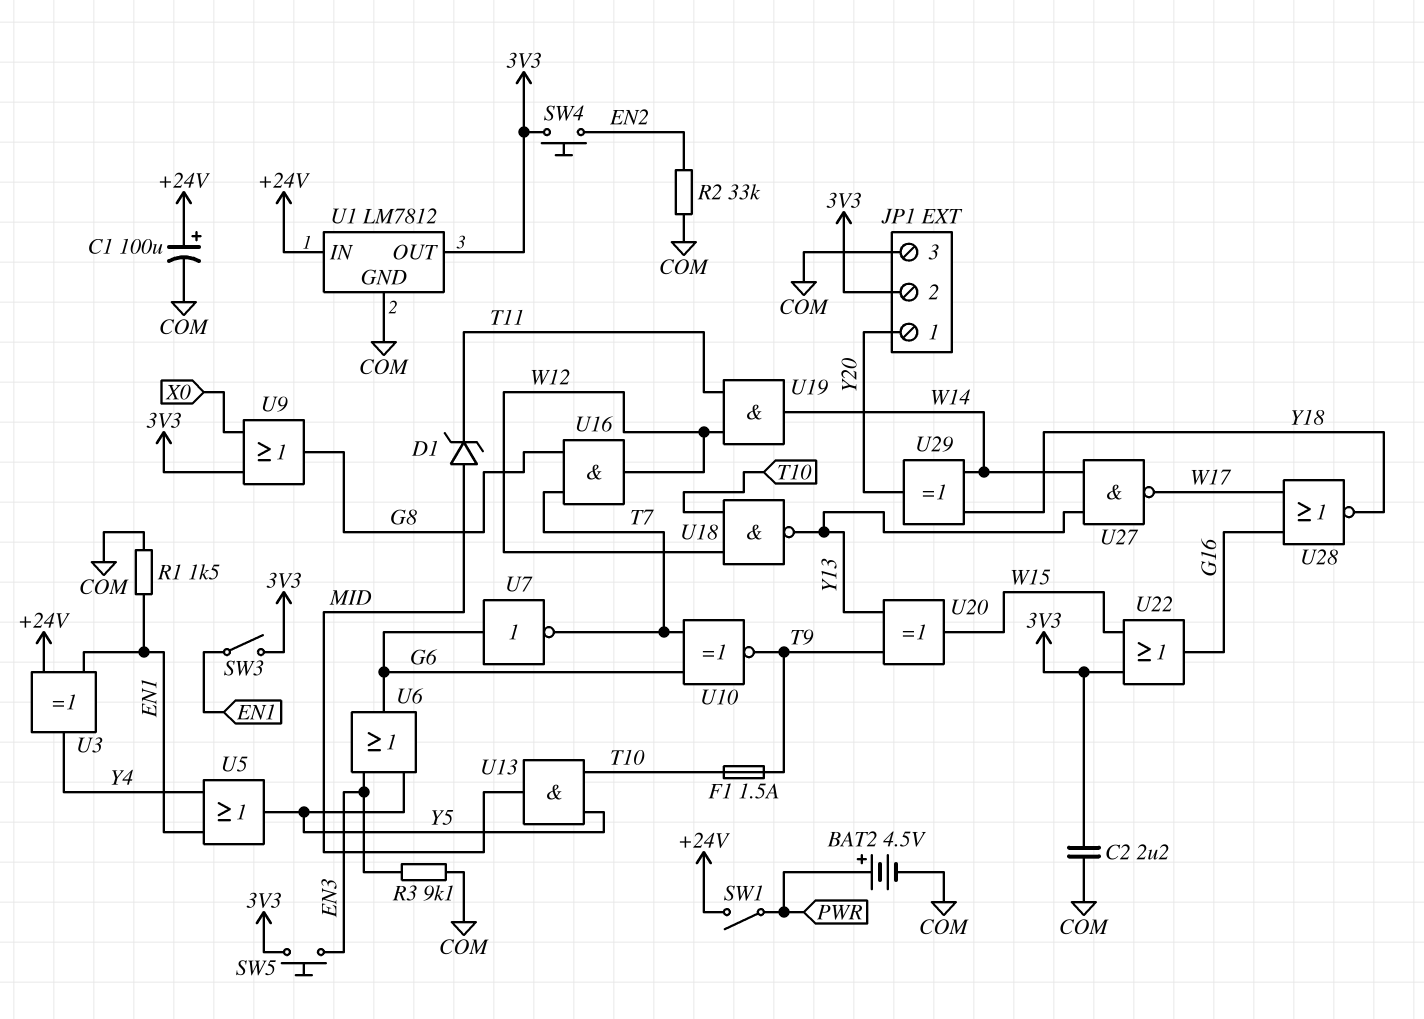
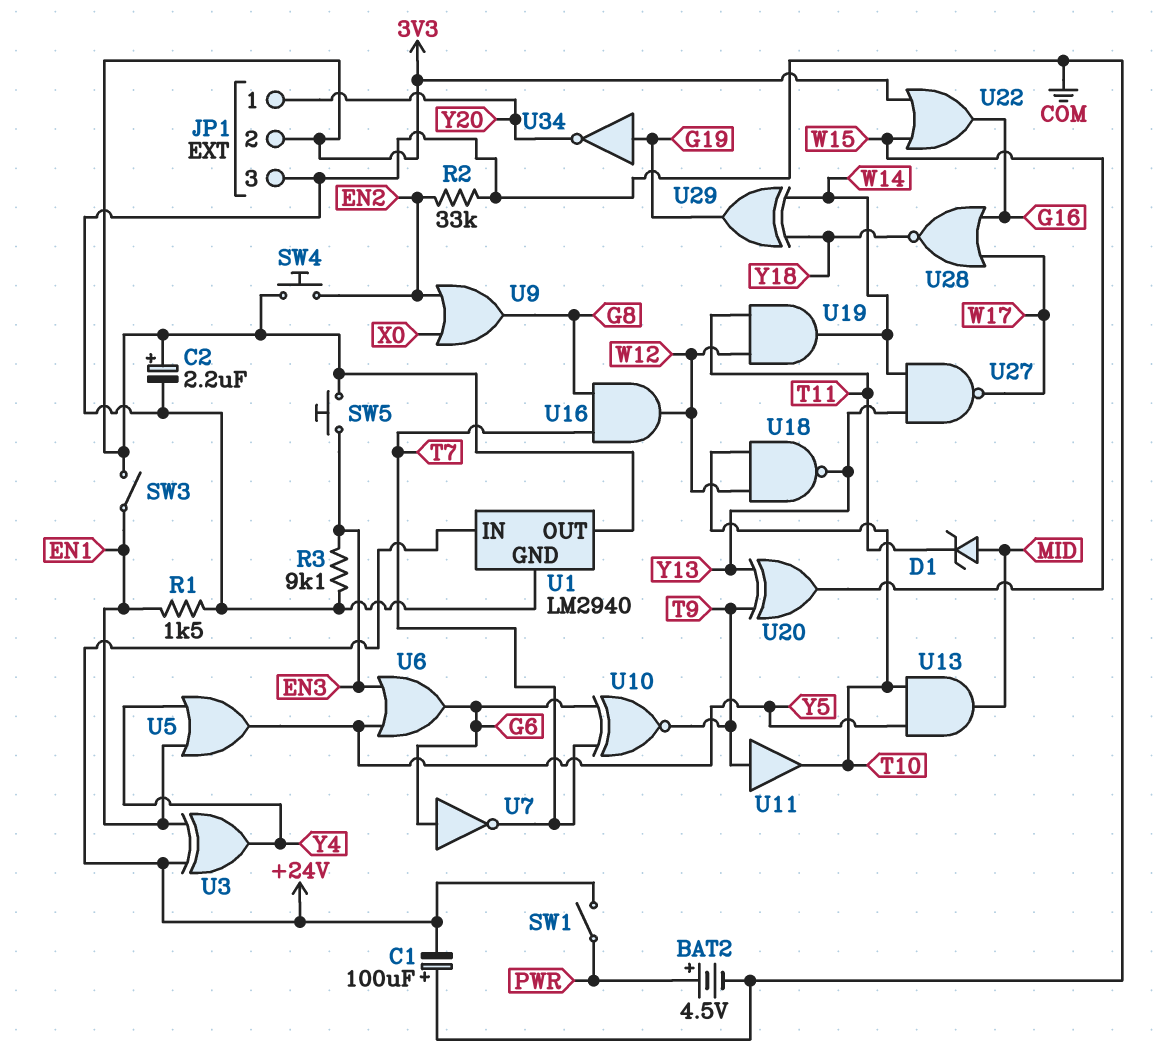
C1: 100uF (plus +24V, minus COM) -> 100uF (plus COM, minus +24V)
C2: 2.2uF (3V3, COM) -> 2.2uF (plus 3V3, minus COM)
F1: 1.5A (T9, T10) -> none
U1: LM7812 -> LM2940
U9: OR (in 3V3, in X0, out G8) -> OR (in EN2, in X0, out G8)
U11: none -> buffer (in T9, out T10)
U29: XOR (in W14, in Y18, out Y20) -> XOR (in W14, in Y18, out G19)
U34: none -> NOT (in G19, out Y20)

